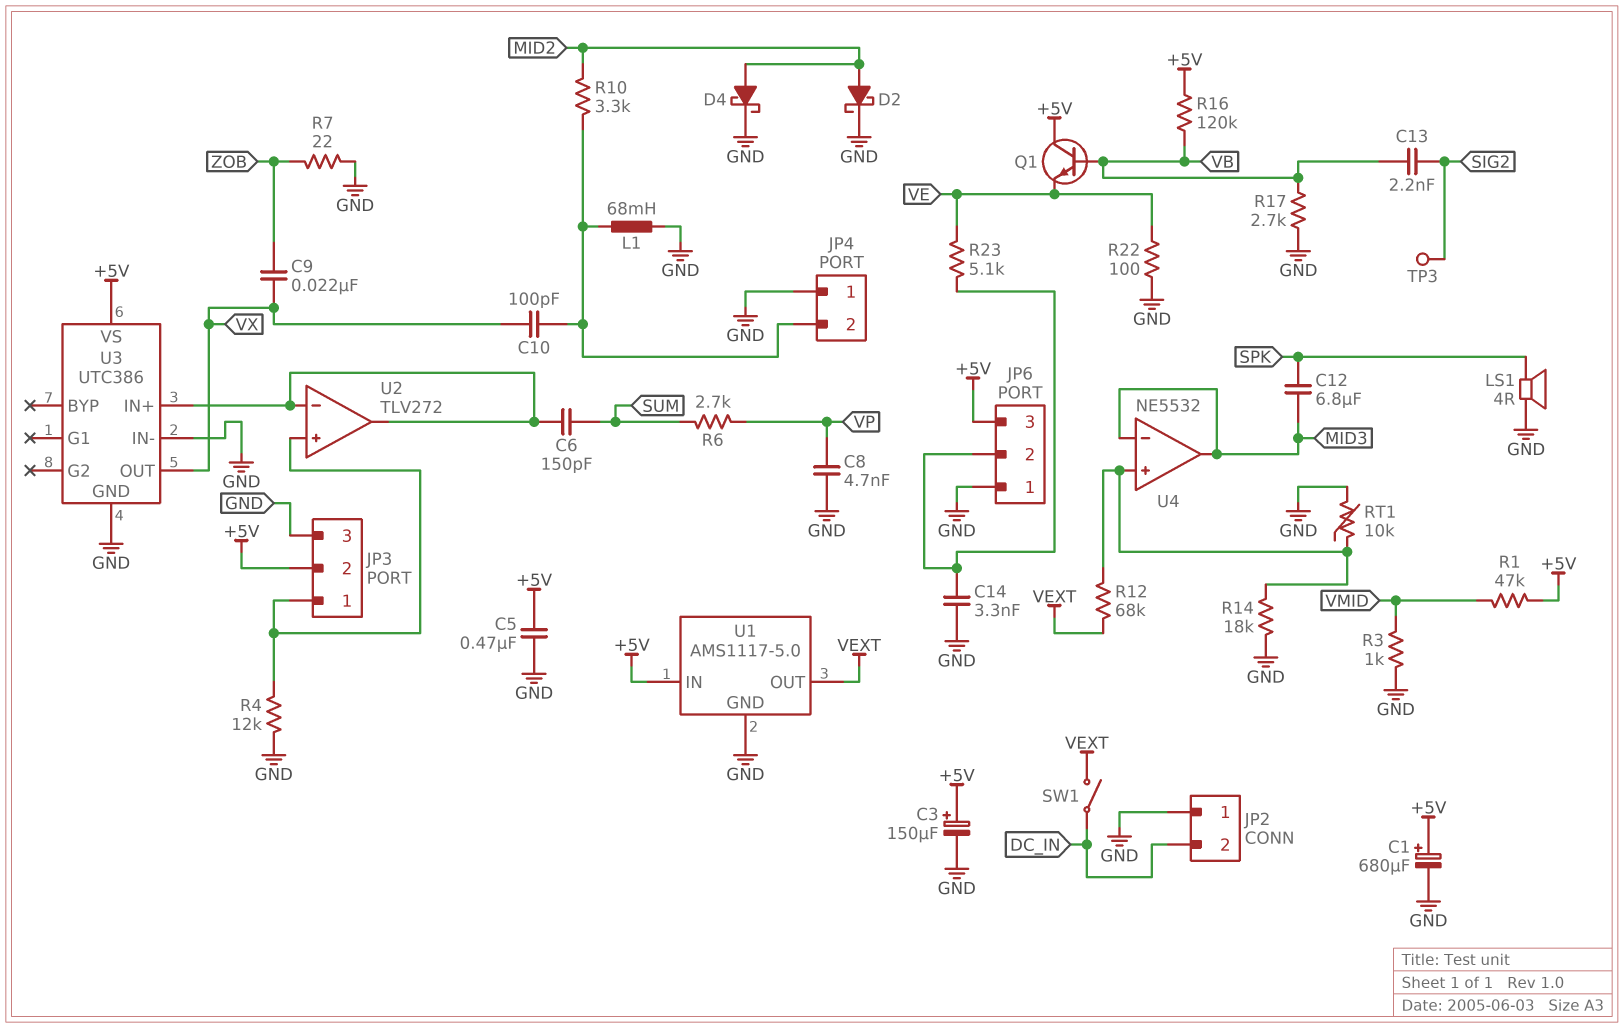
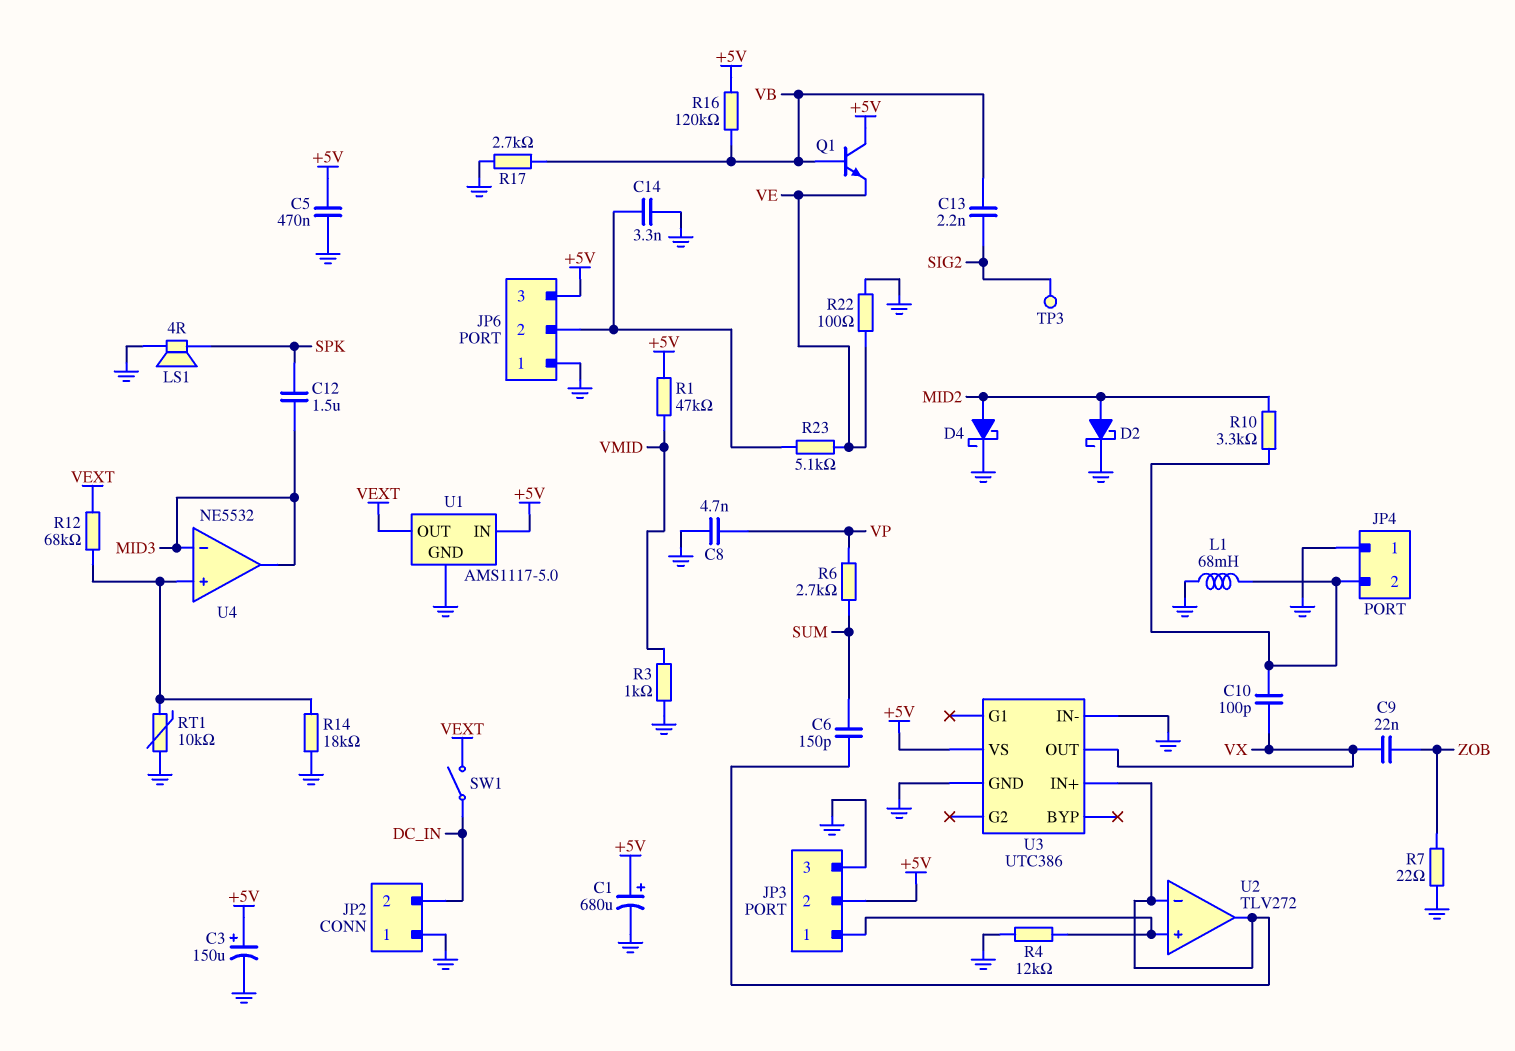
C12: 6.8uF (MID3, SPK) -> 1.5uF (MID3, SPK)

